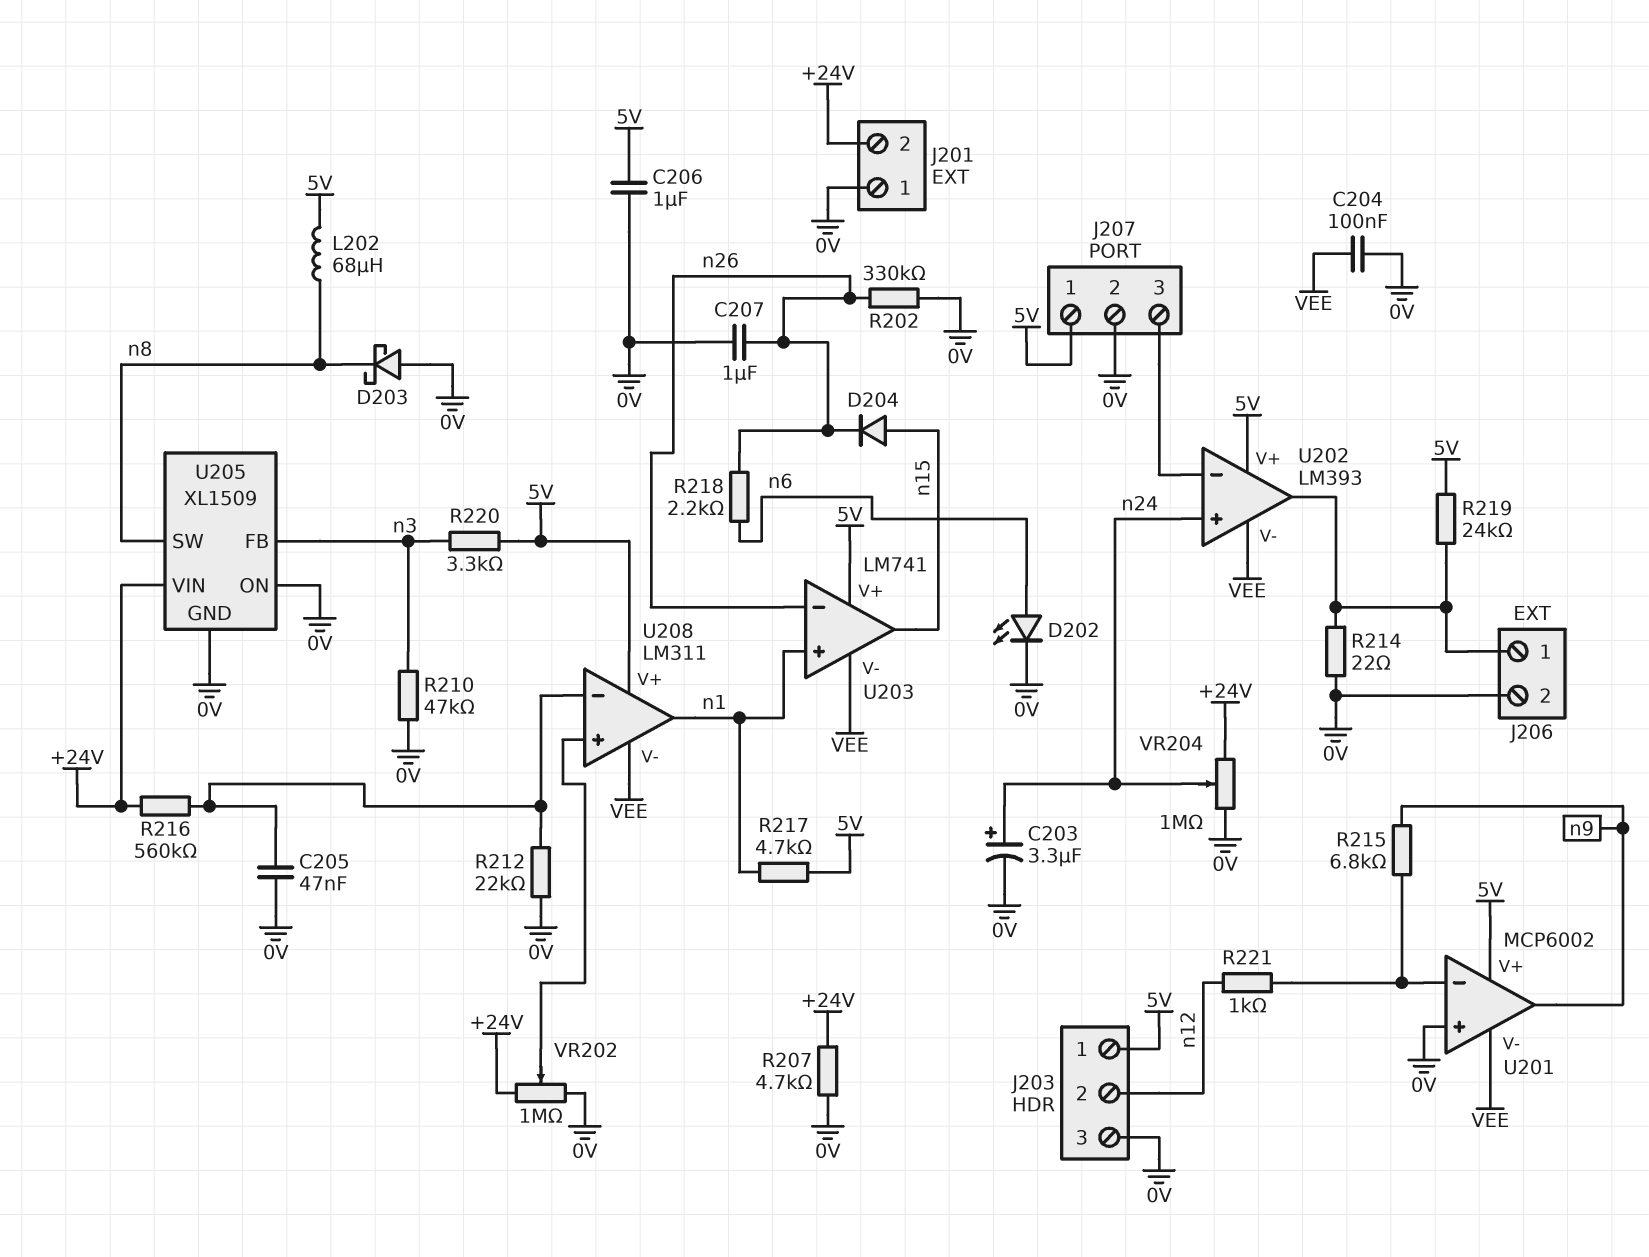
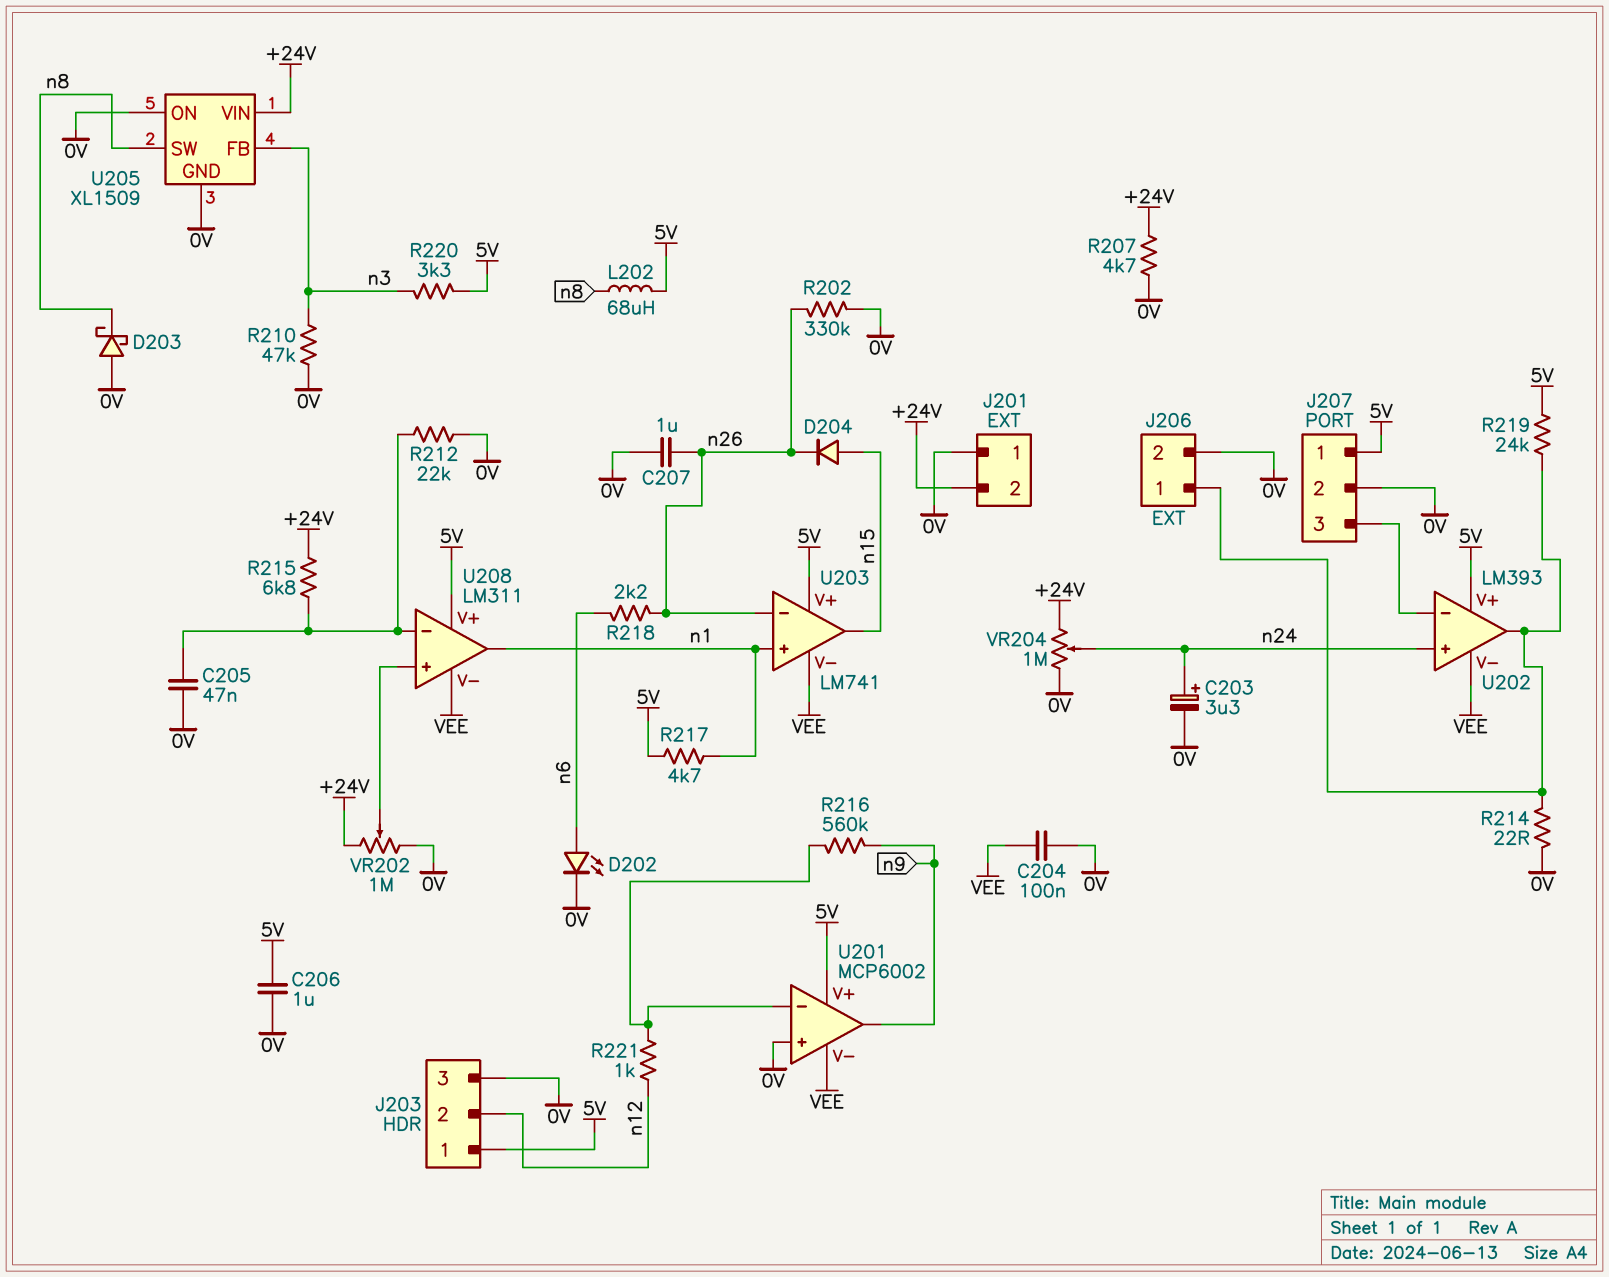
R215: 6.8k (U201/in-, n9) -> 6.8k (+24V, U208/in-)
R216: 560k (+24V, U208/in-) -> 560k (U201/in-, n9)

